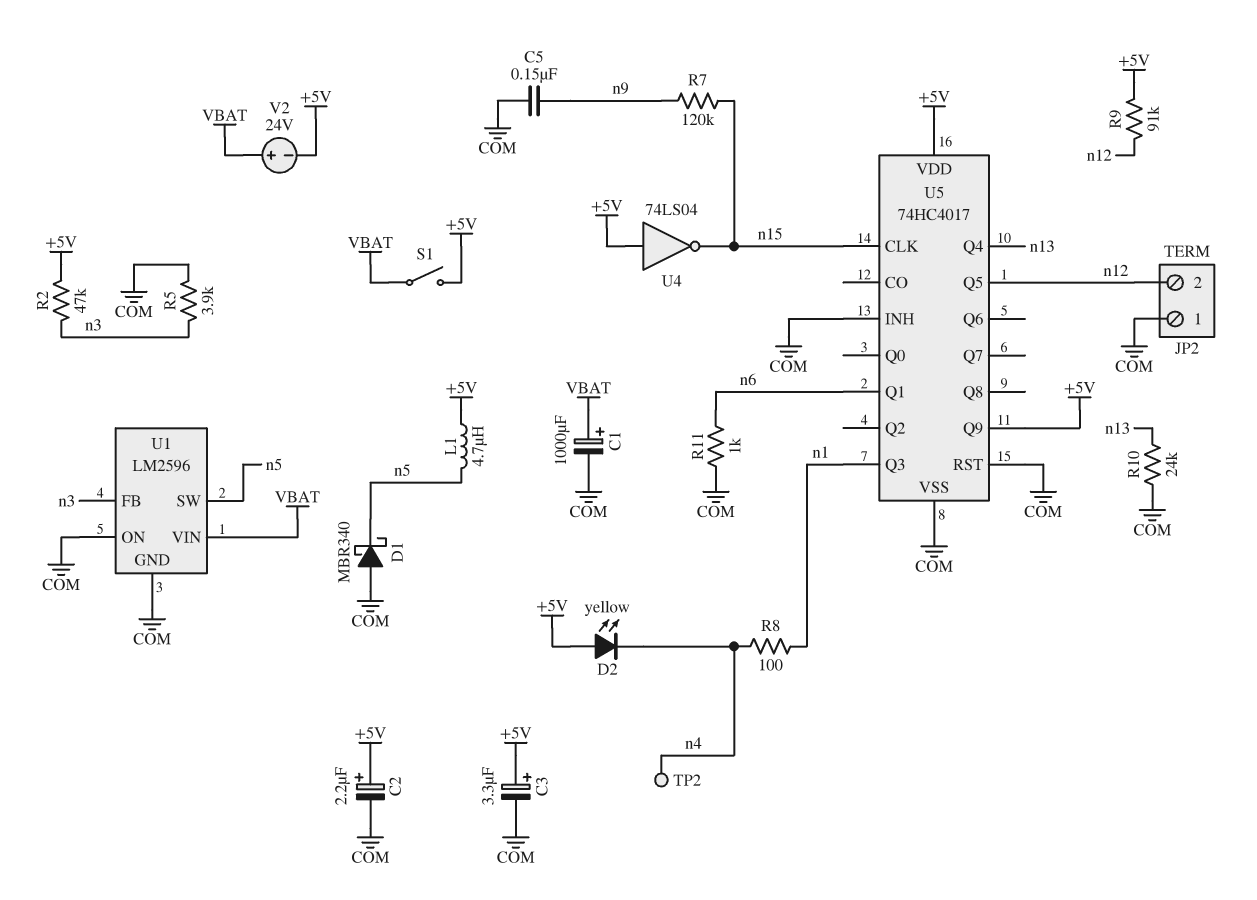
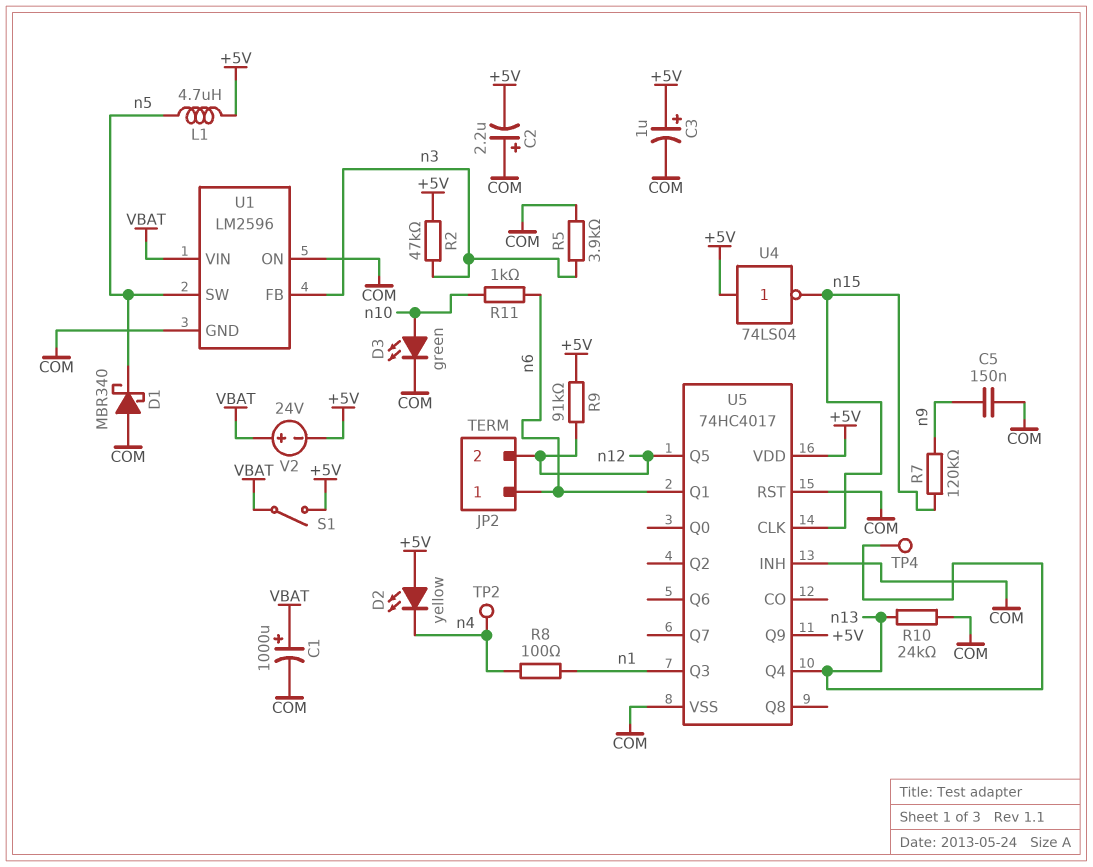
C2: 2.2uF (plus +5V, minus COM) -> 2.2uF (plus COM, minus +5V)
C3: 3.3uF (plus +5V, minus COM) -> 1uF (plus +5V, minus COM)
D3: none -> LED green (A n10, K COM)
JP2 pin 1: COM -> n6
R11: 1k (COM, n6) -> 1k (n6, n10)
TP4: none -> test point (n13)

